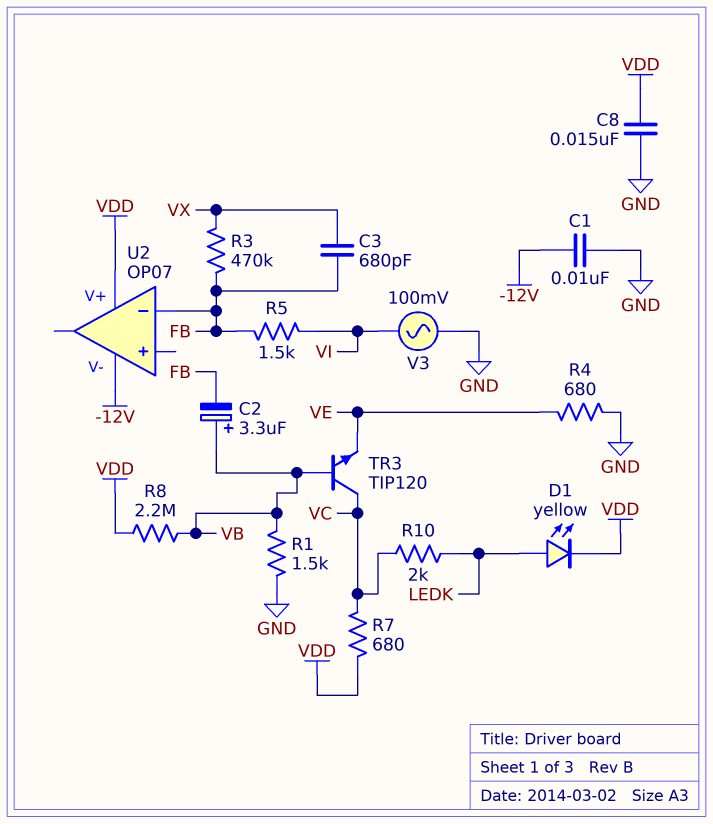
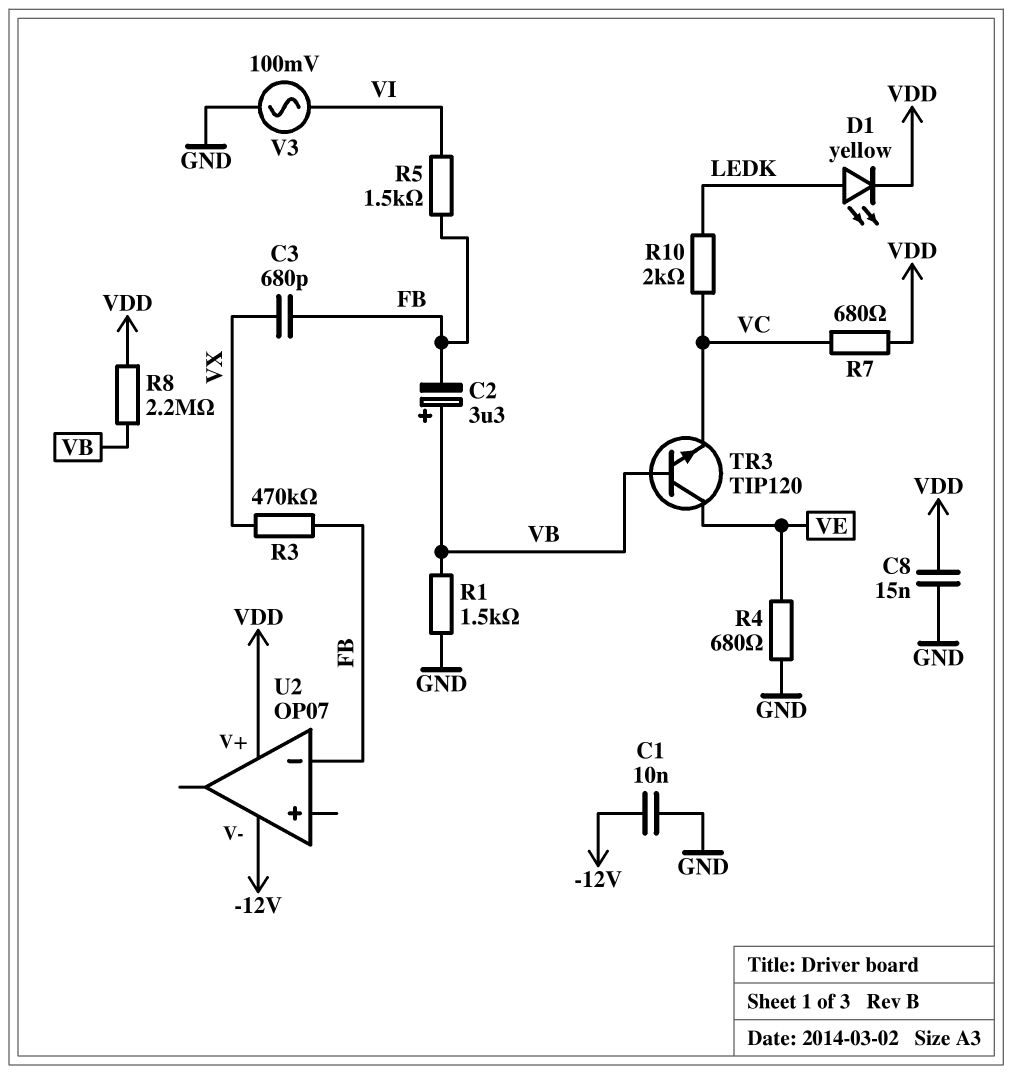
TR3: NPN TIP120 (B VB, C VC, E VE) -> NPN TIP120 (B VB, C VE, E VC)

